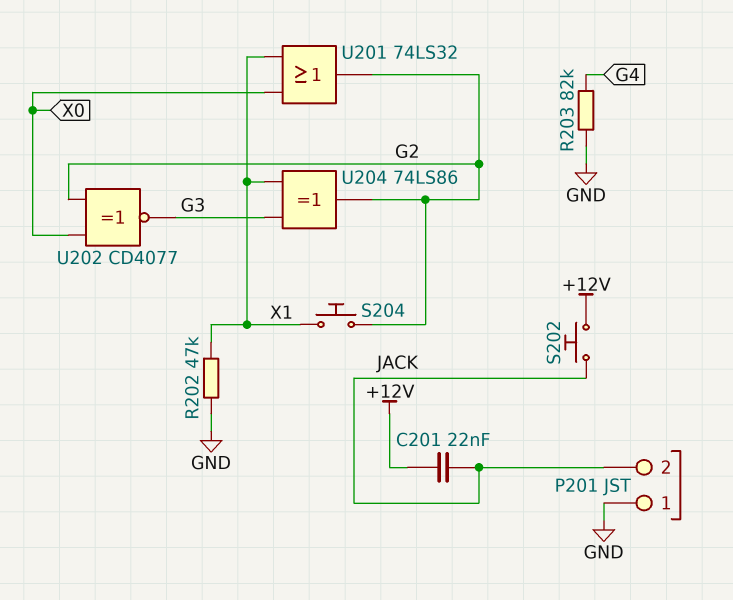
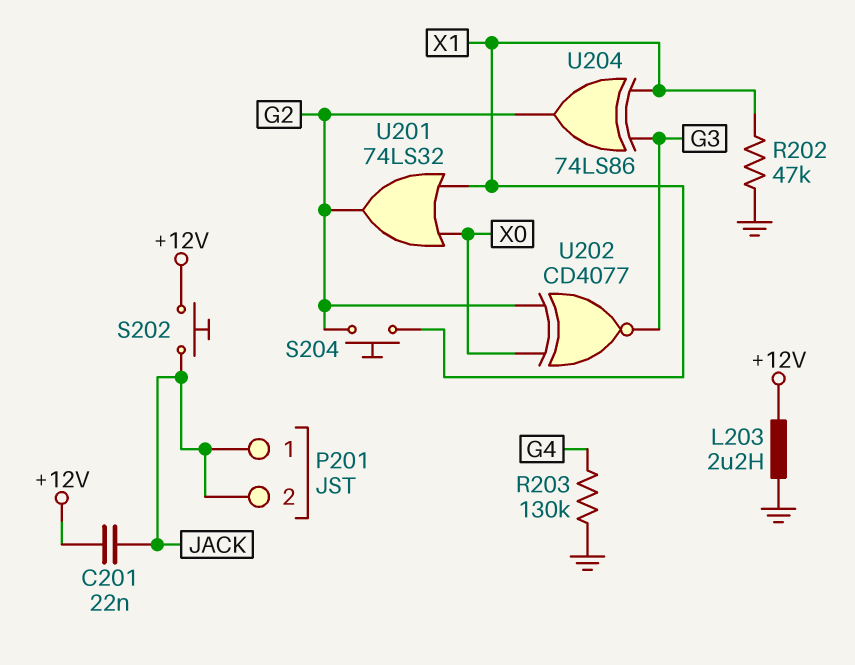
L203: none -> 2.2uH (+12V, GND)
P201 pin 1: GND -> JACK
R203: 82k (G4, GND) -> 130k (G4, GND)

